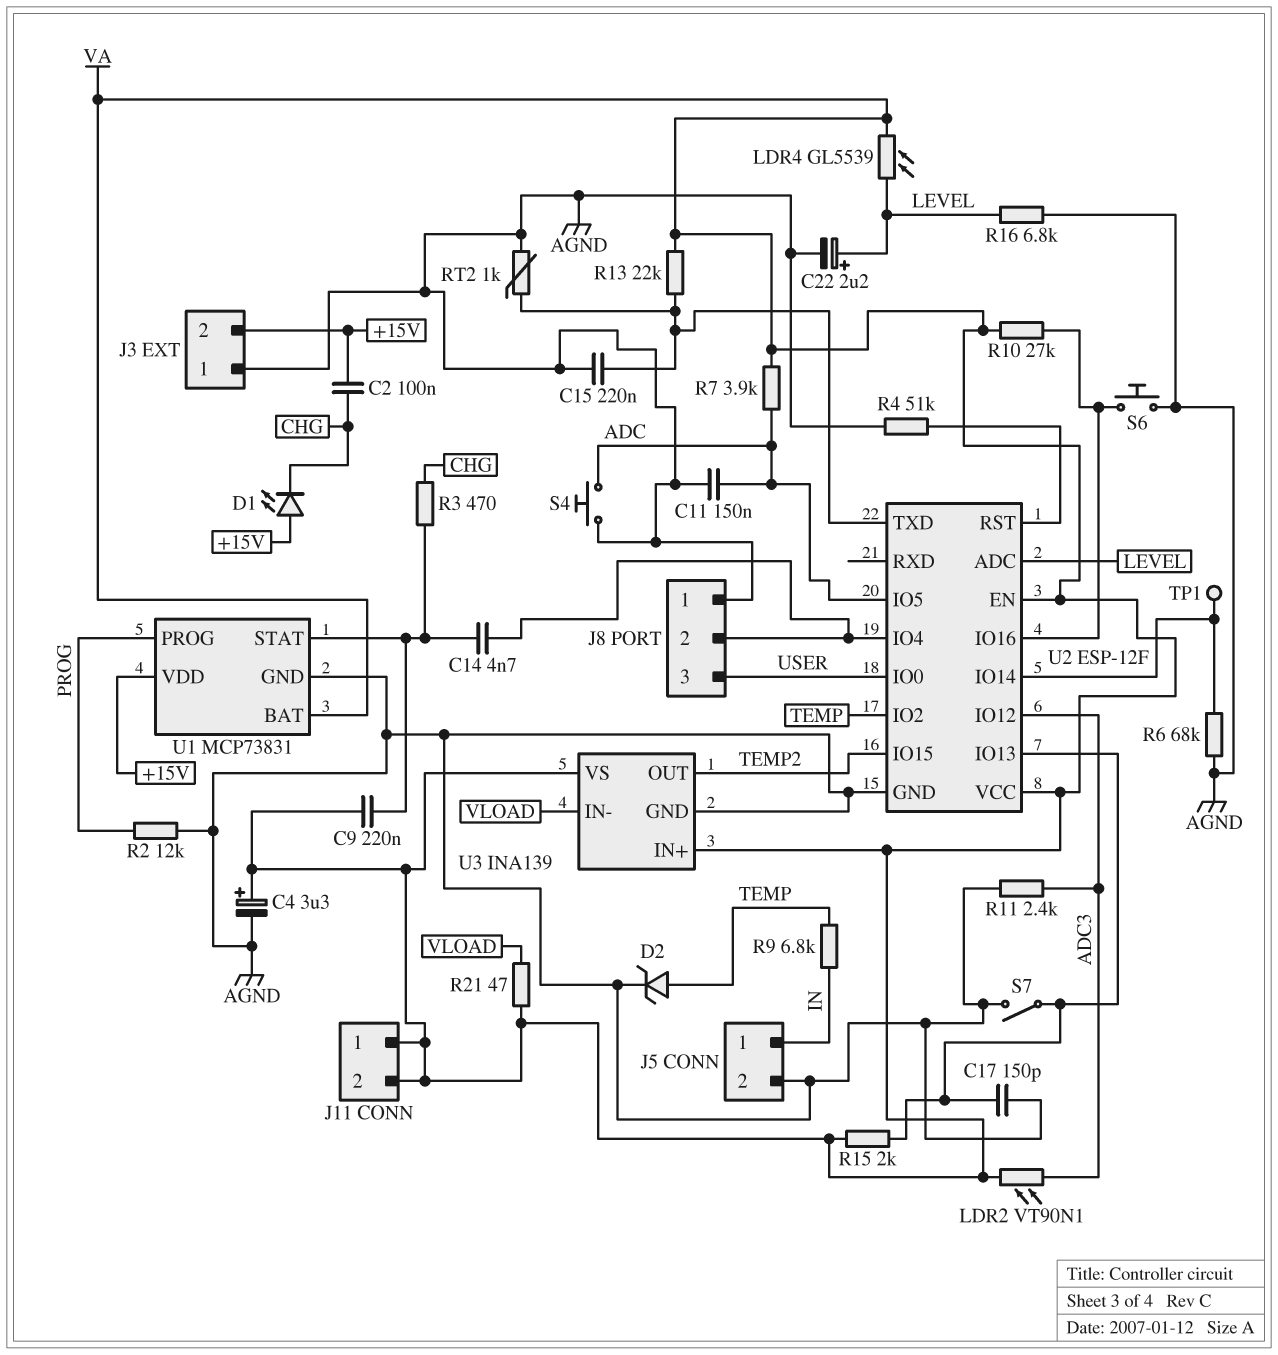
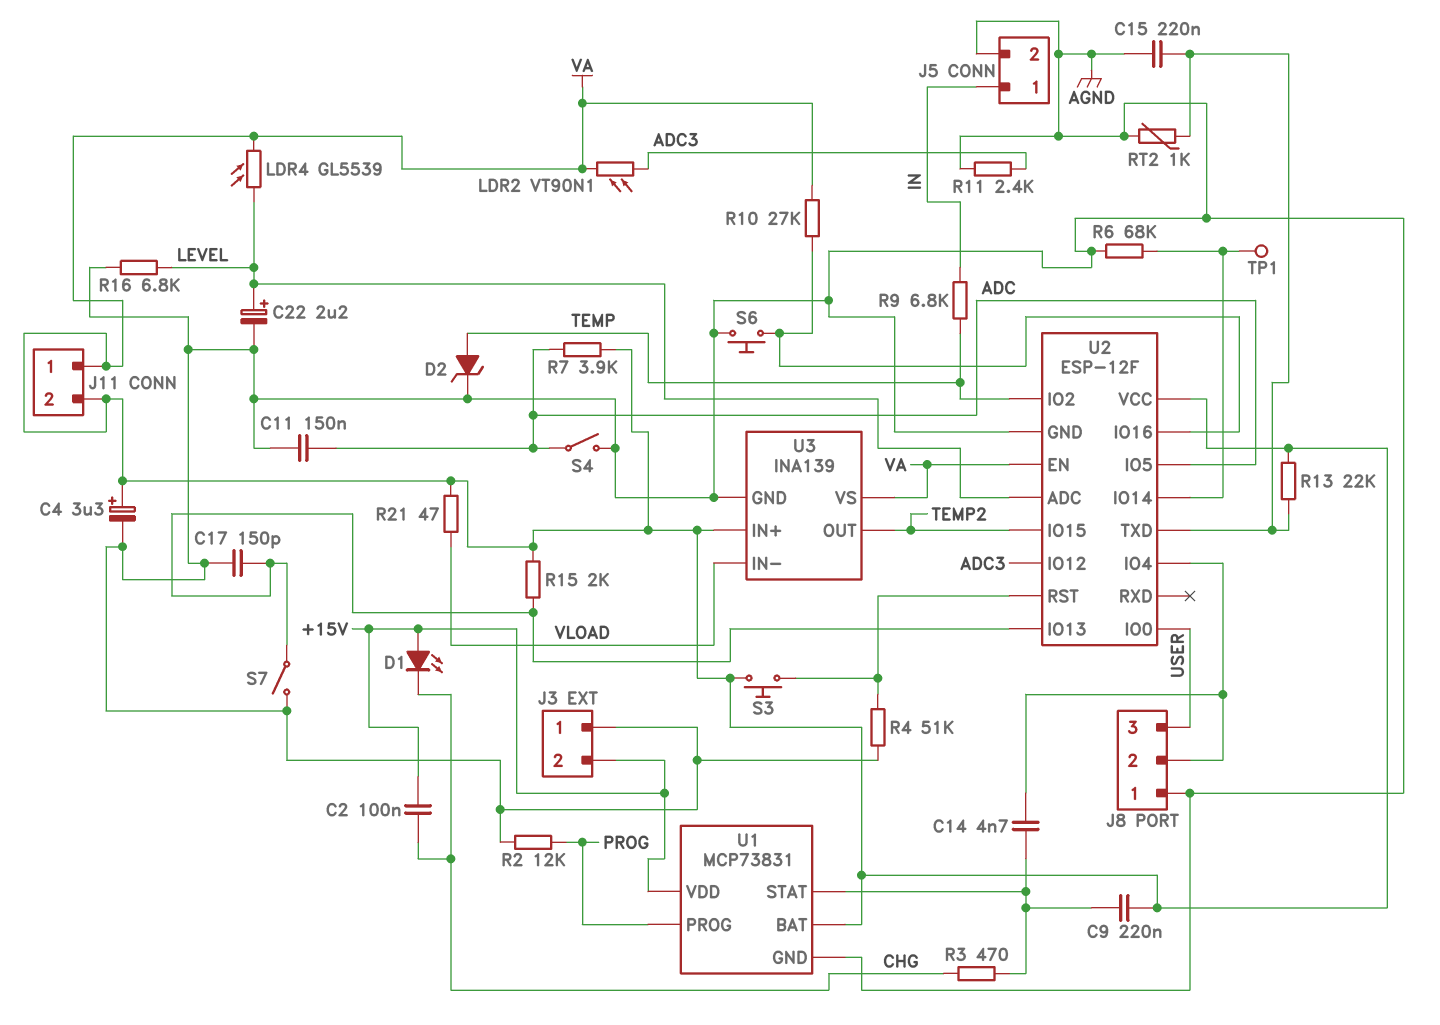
S3: none -> button (U2/RST, VA)
S4: button (ADC, AGND) -> switch (ADC, AGND)

